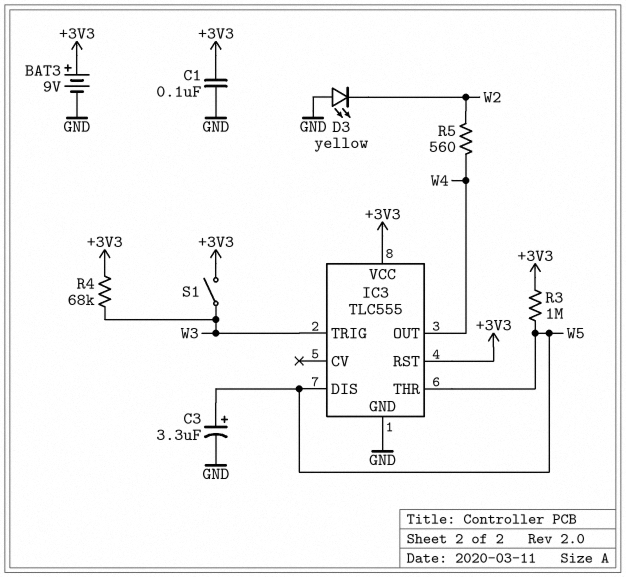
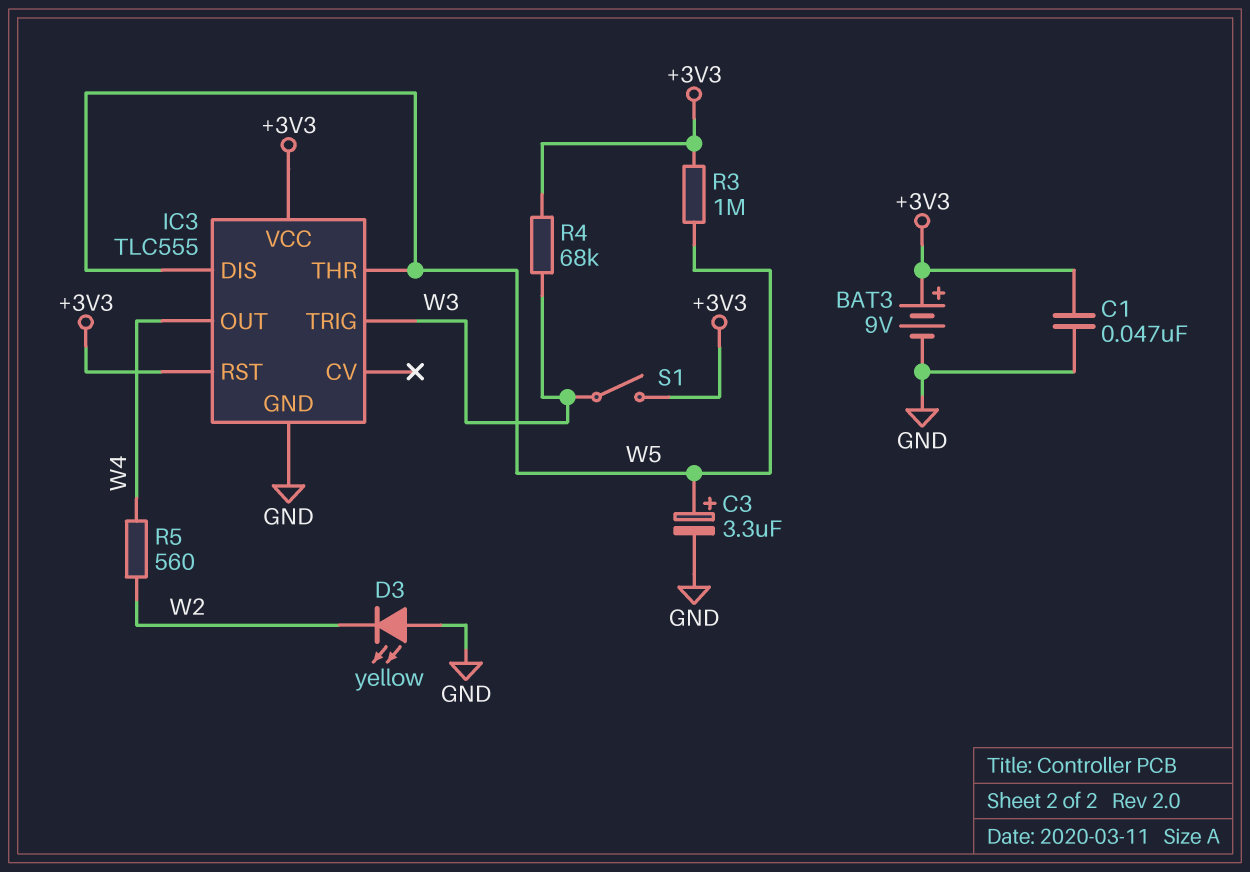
C1: 100nF (+3V3, GND) -> 47nF (+3V3, GND)

